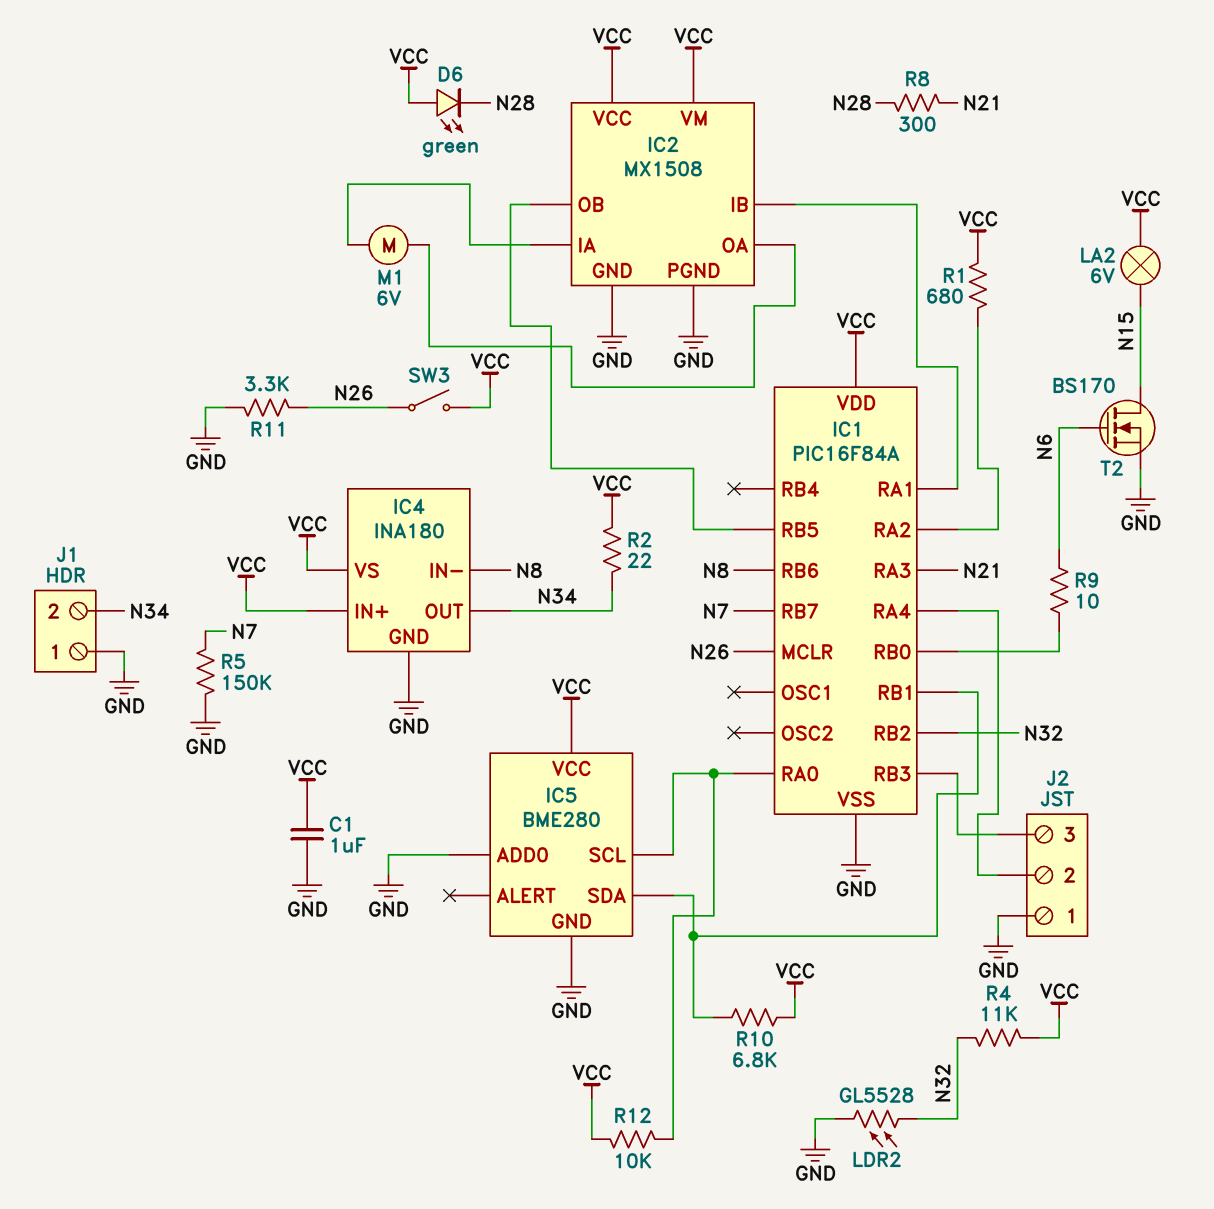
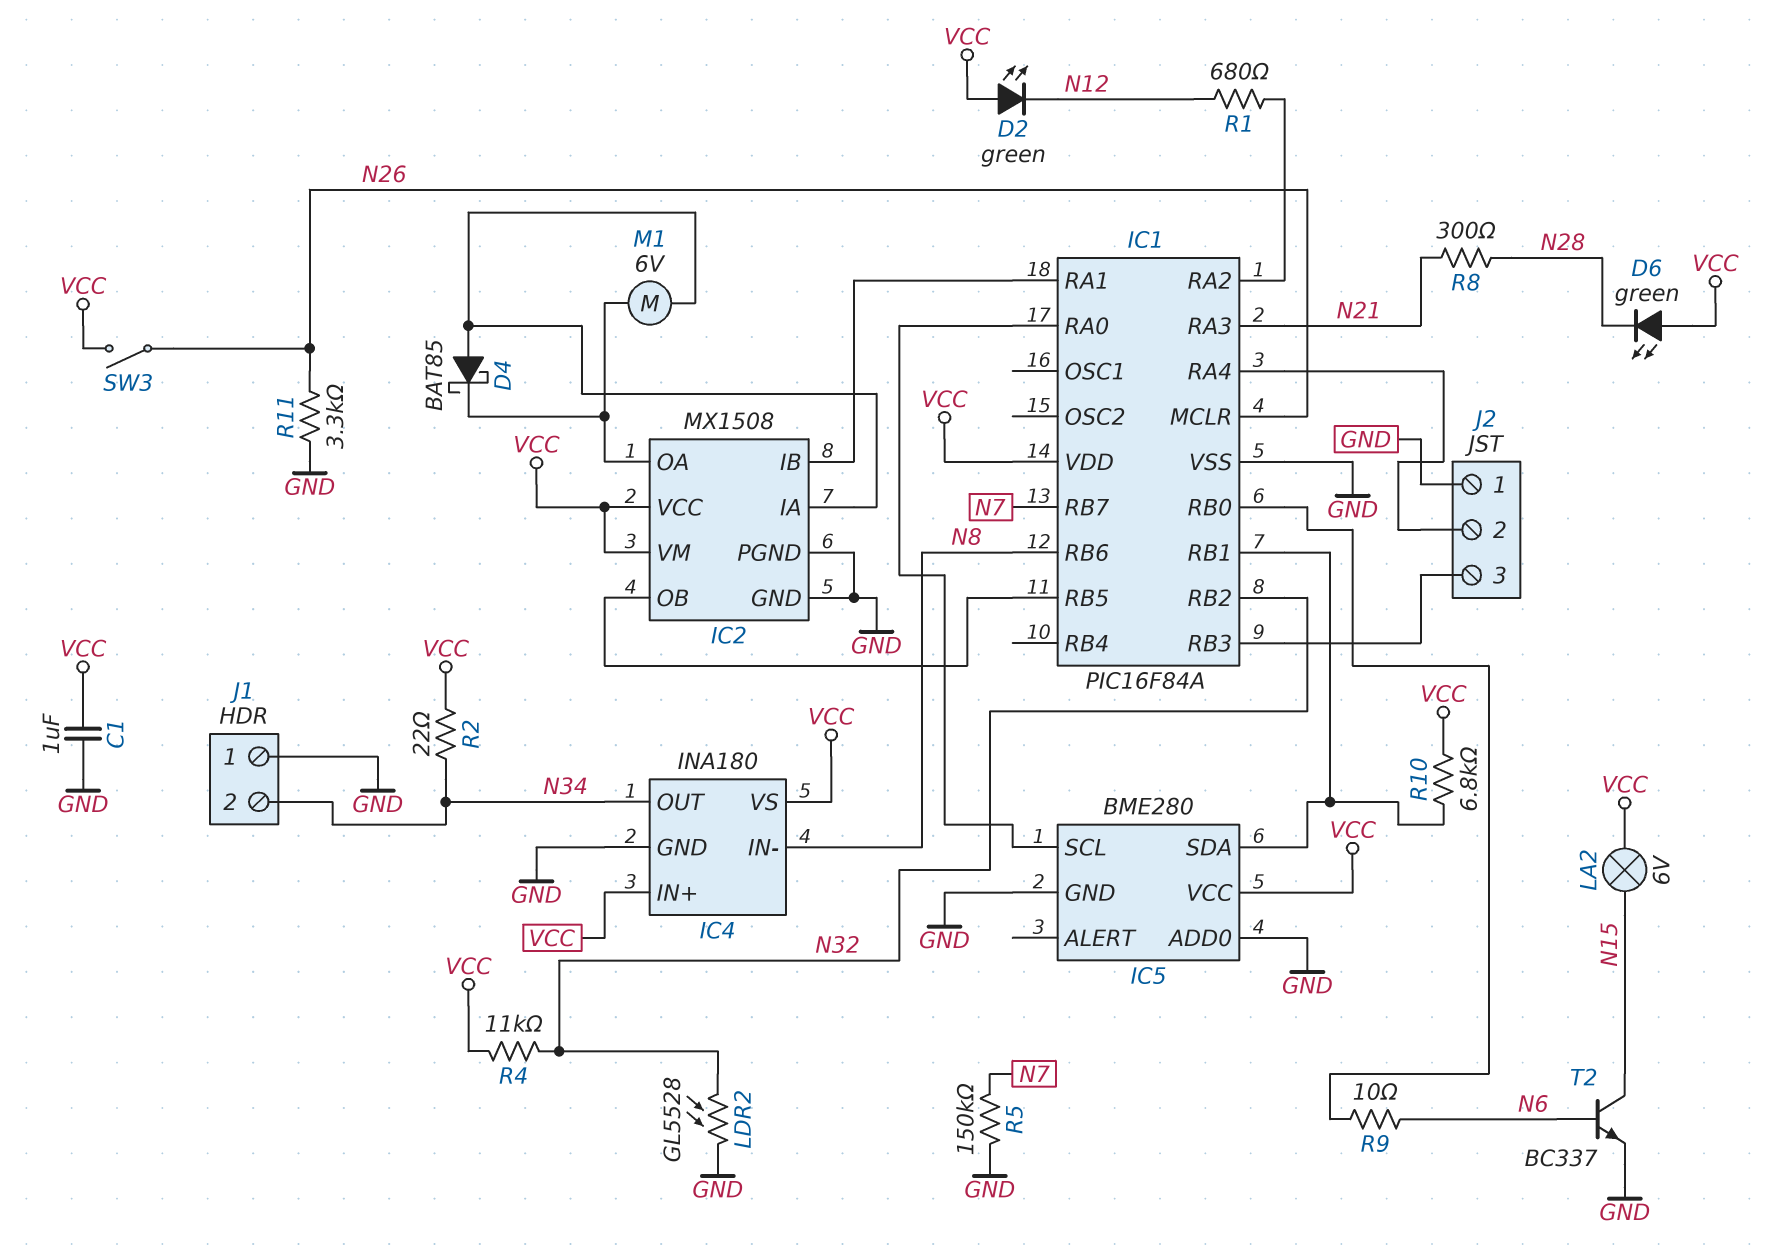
D2: none -> LED green (A VCC, K N12)
D4: none -> schottky BAT85 (A IC2/IA, K IC2/OA)
R1: 680 (IC1/RA2, VCC) -> 680 (IC1/RA2, N12)
R12: 10k (IC1/RA0, VCC) -> none
T2: NMOS BS170 (G N6, D N15, S GND) -> NPN BC337 (B N6, C N15, E GND)

